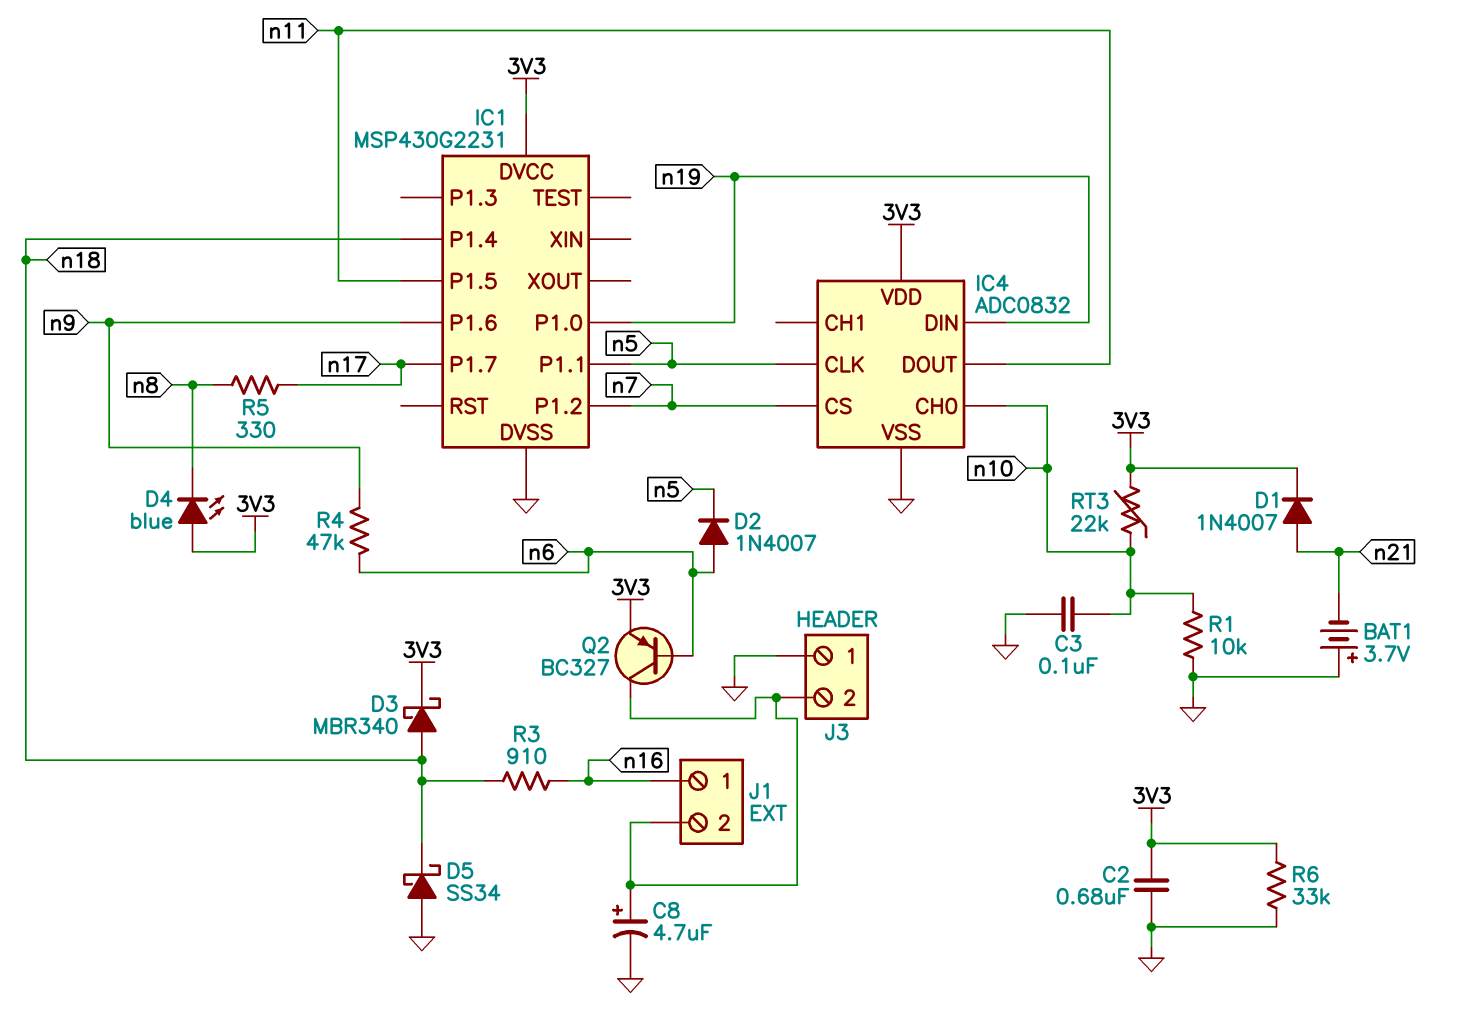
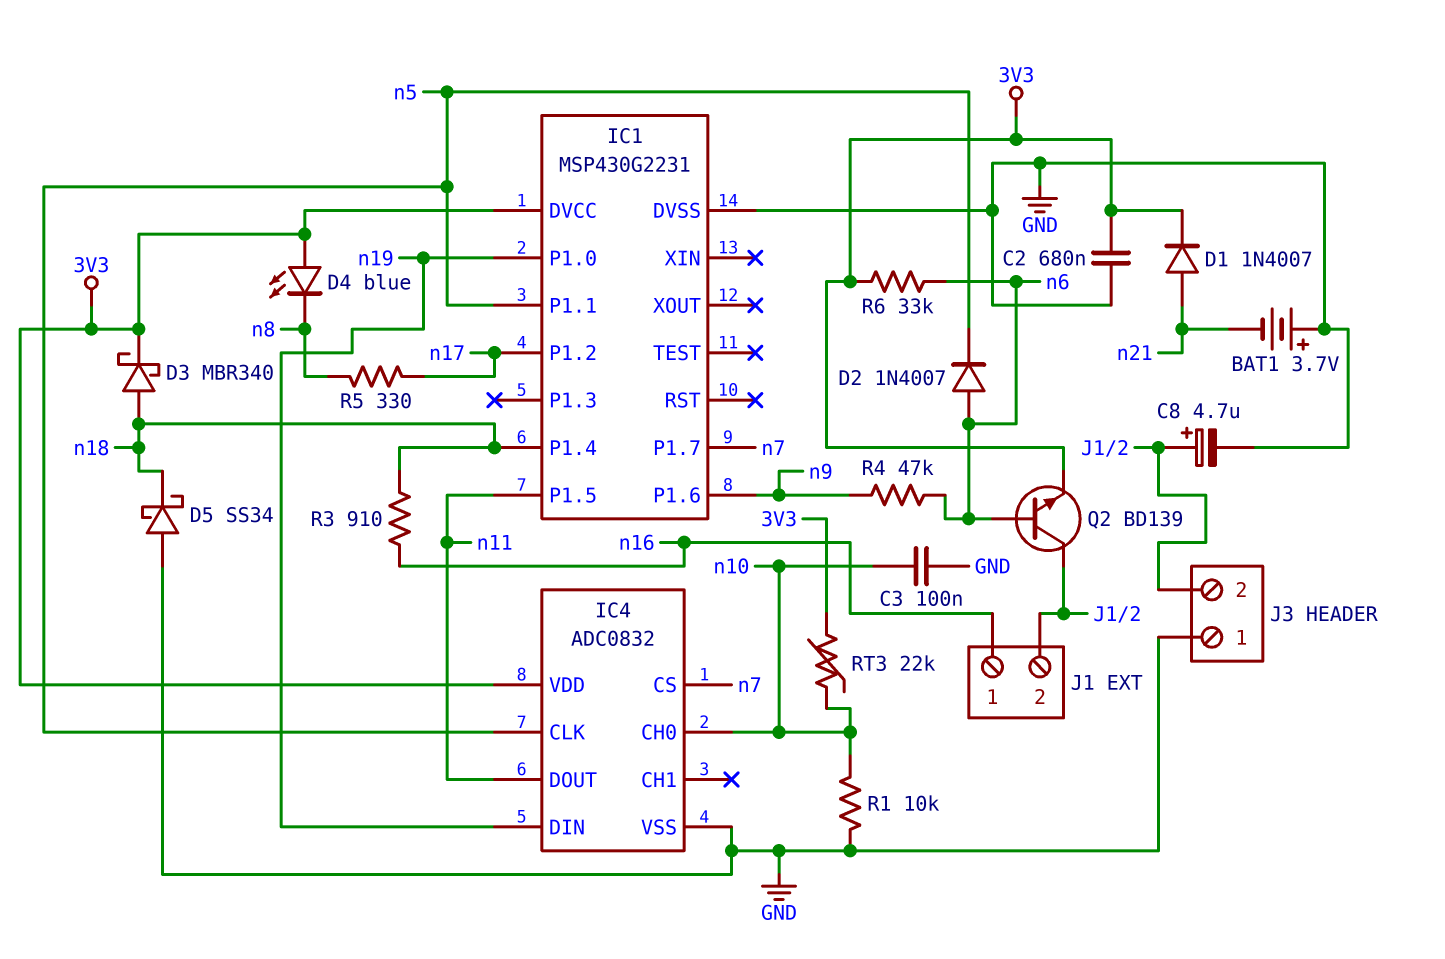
IC1 pin P1.2: n7 -> n17
IC1 pin P1.7: n17 -> n7
Q2: PNP BC327 (B n6, C J1/2, E 3V3) -> NPN BD139 (B n6, C J1/2, E 3V3)
R6: 33k (3V3, GND) -> 33k (3V3, n6)

